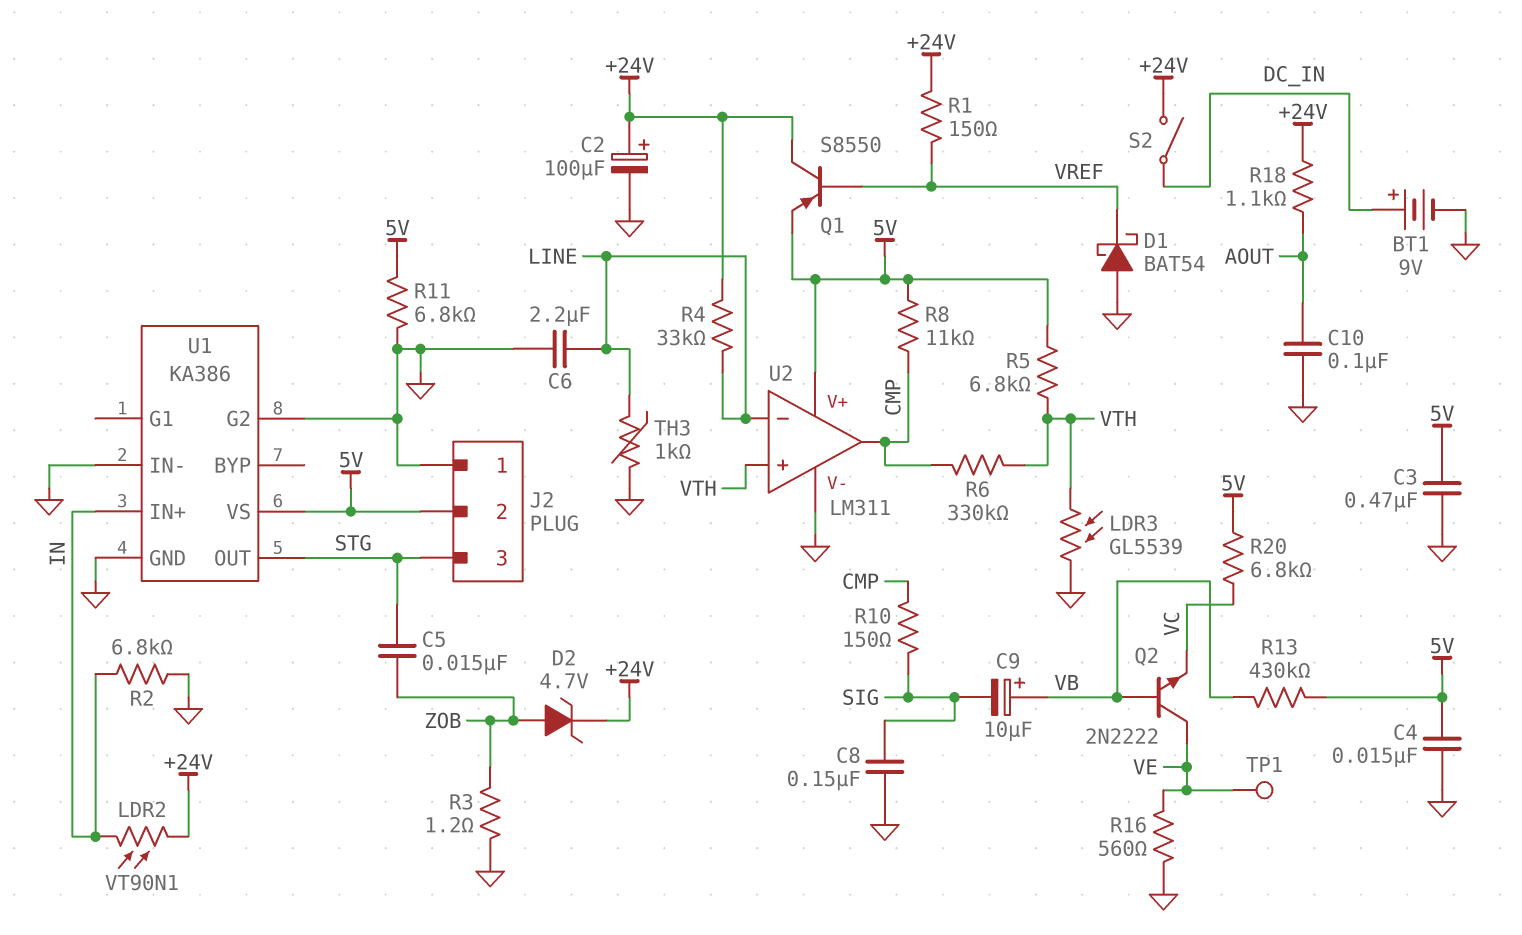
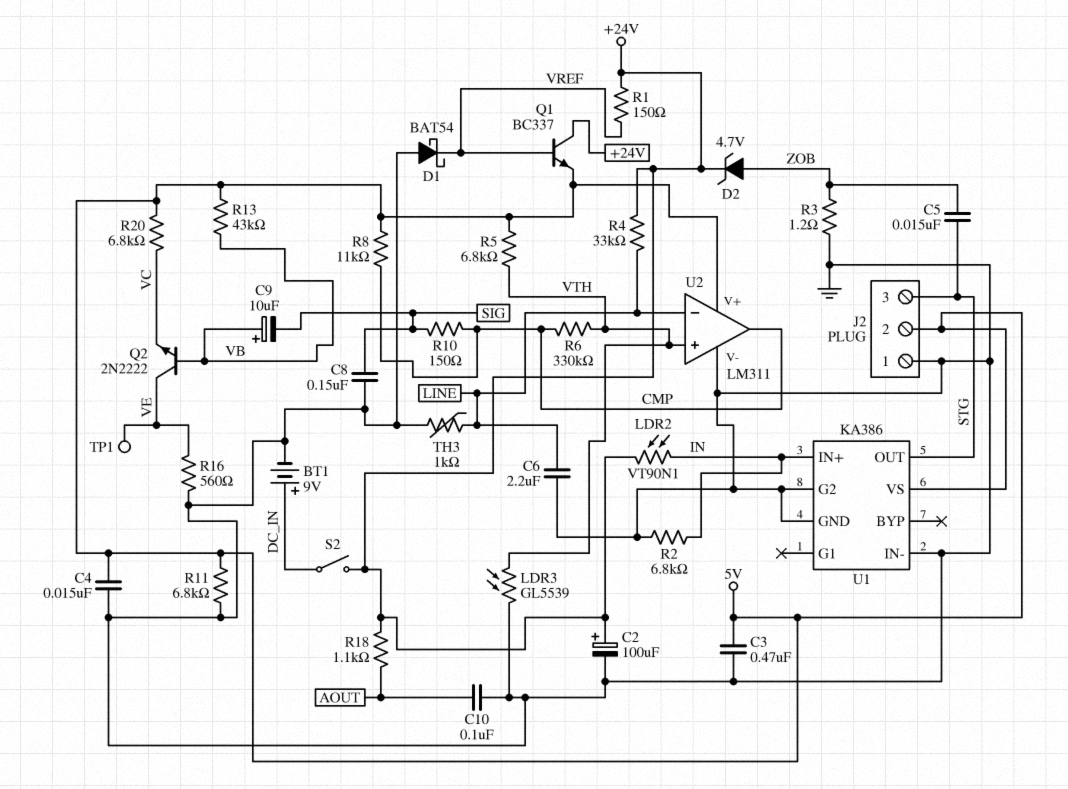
Q1: PNP S8550 (B VREF, C +24V, E 5V) -> NPN BC337 (B VREF, C +24V, E 5V)
R13: 430k (5V, VB) -> 43k (5V, VB)

